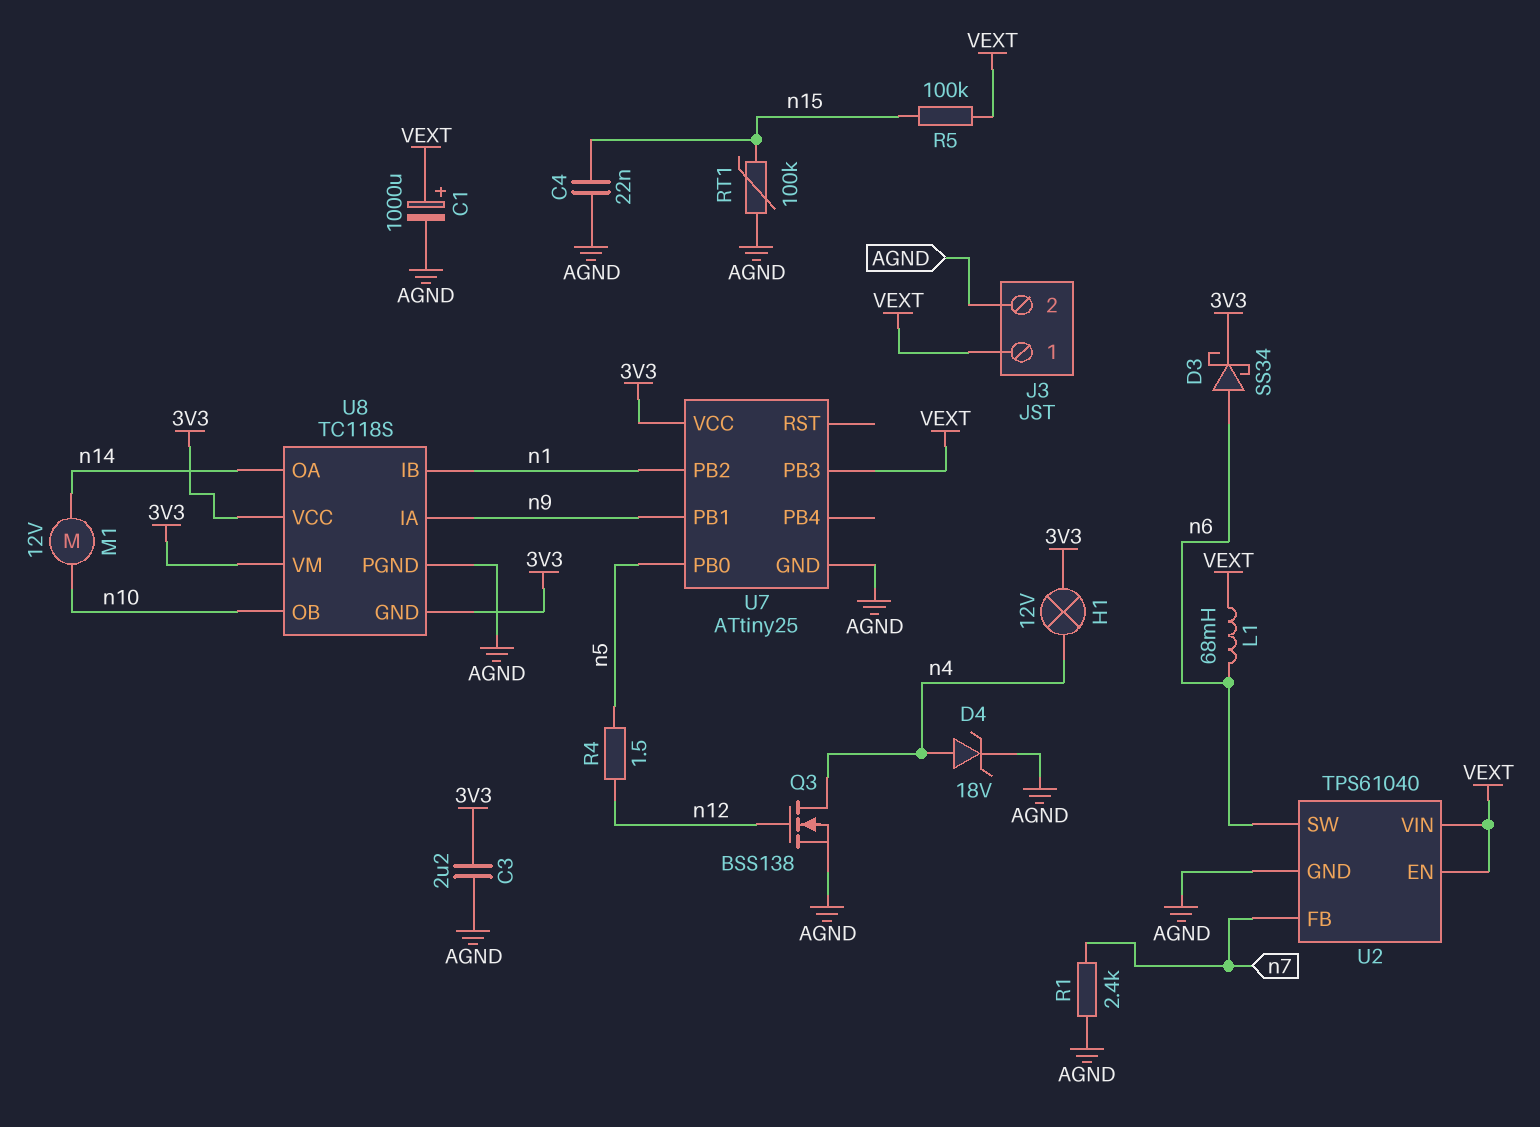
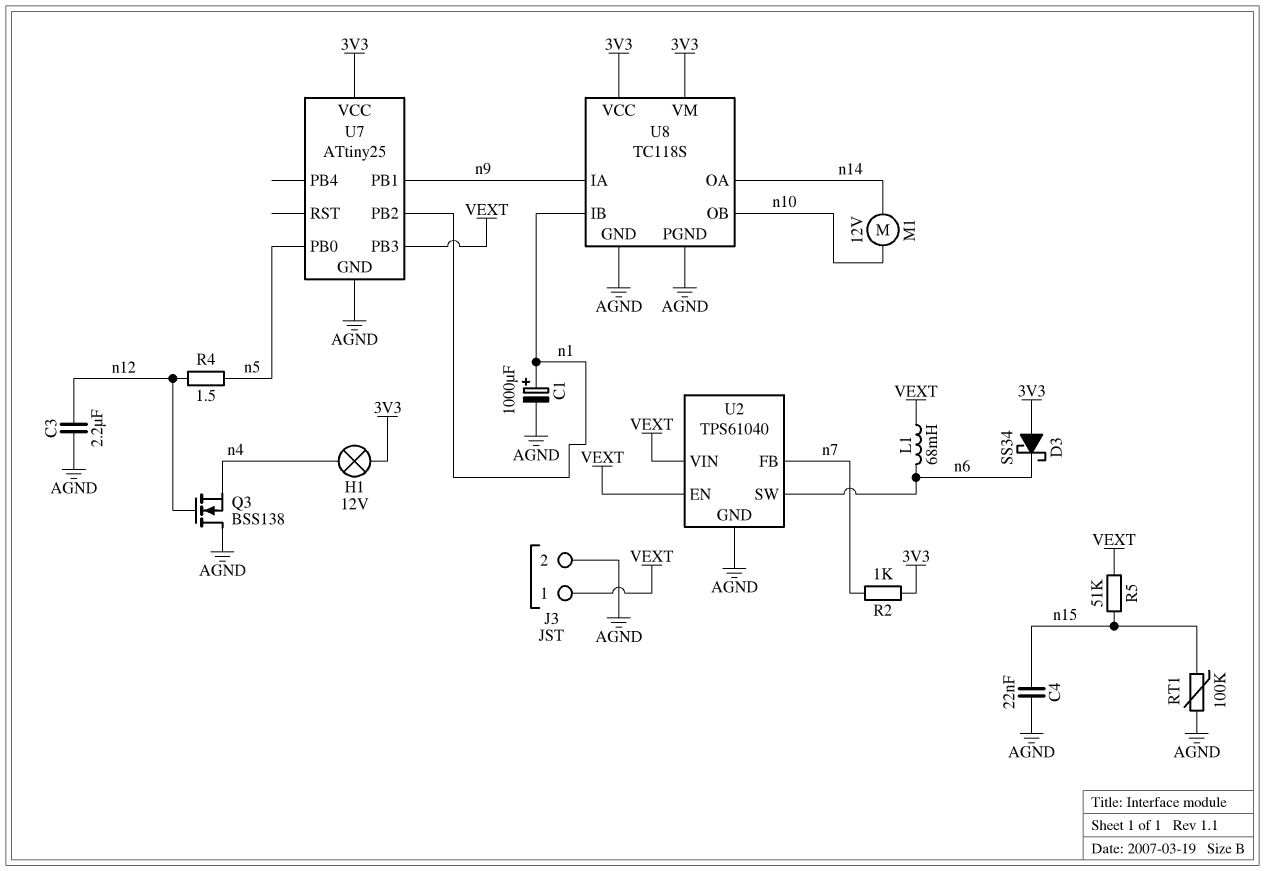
C1: 1000uF (plus VEXT, minus AGND) -> 1000uF (plus n1, minus AGND)
C3: 2.2uF (3V3, AGND) -> 2.2uF (AGND, n12)
D3: schottky SS34 (A n6, K 3V3) -> schottky SS34 (A 3V3, K n6)
D4: zener 18V (A n4, K AGND) -> none
Q3: NMOS BSS138 (G n12, D n4, S AGND) -> NMOS BSS138 (G n12, D AGND, S n4)
R1: 2.4k (AGND, n7) -> none
R2: none -> 1k (3V3, n7)
R5: 100k (VEXT, n15) -> 51k (VEXT, n15)
U8 pin GND: 3V3 -> AGND

